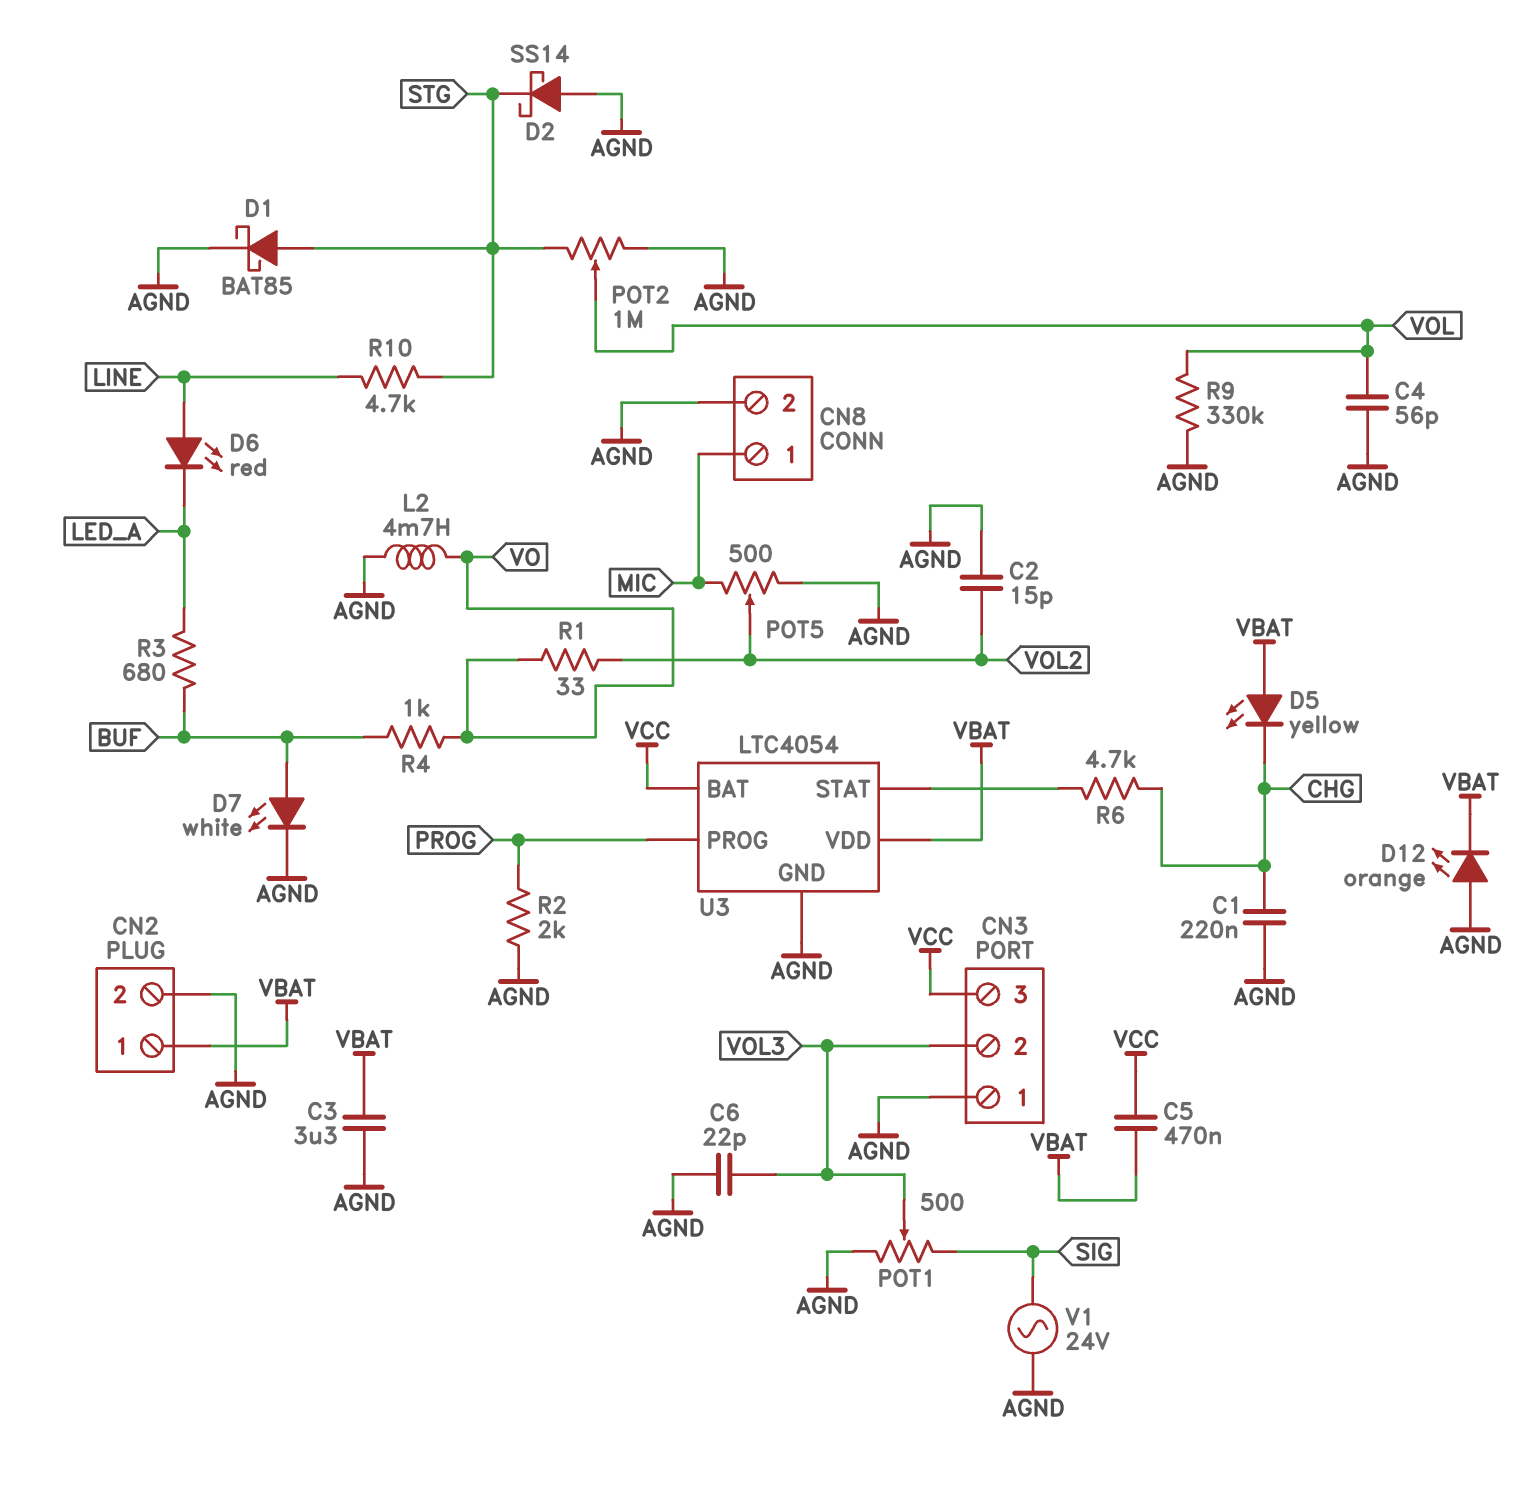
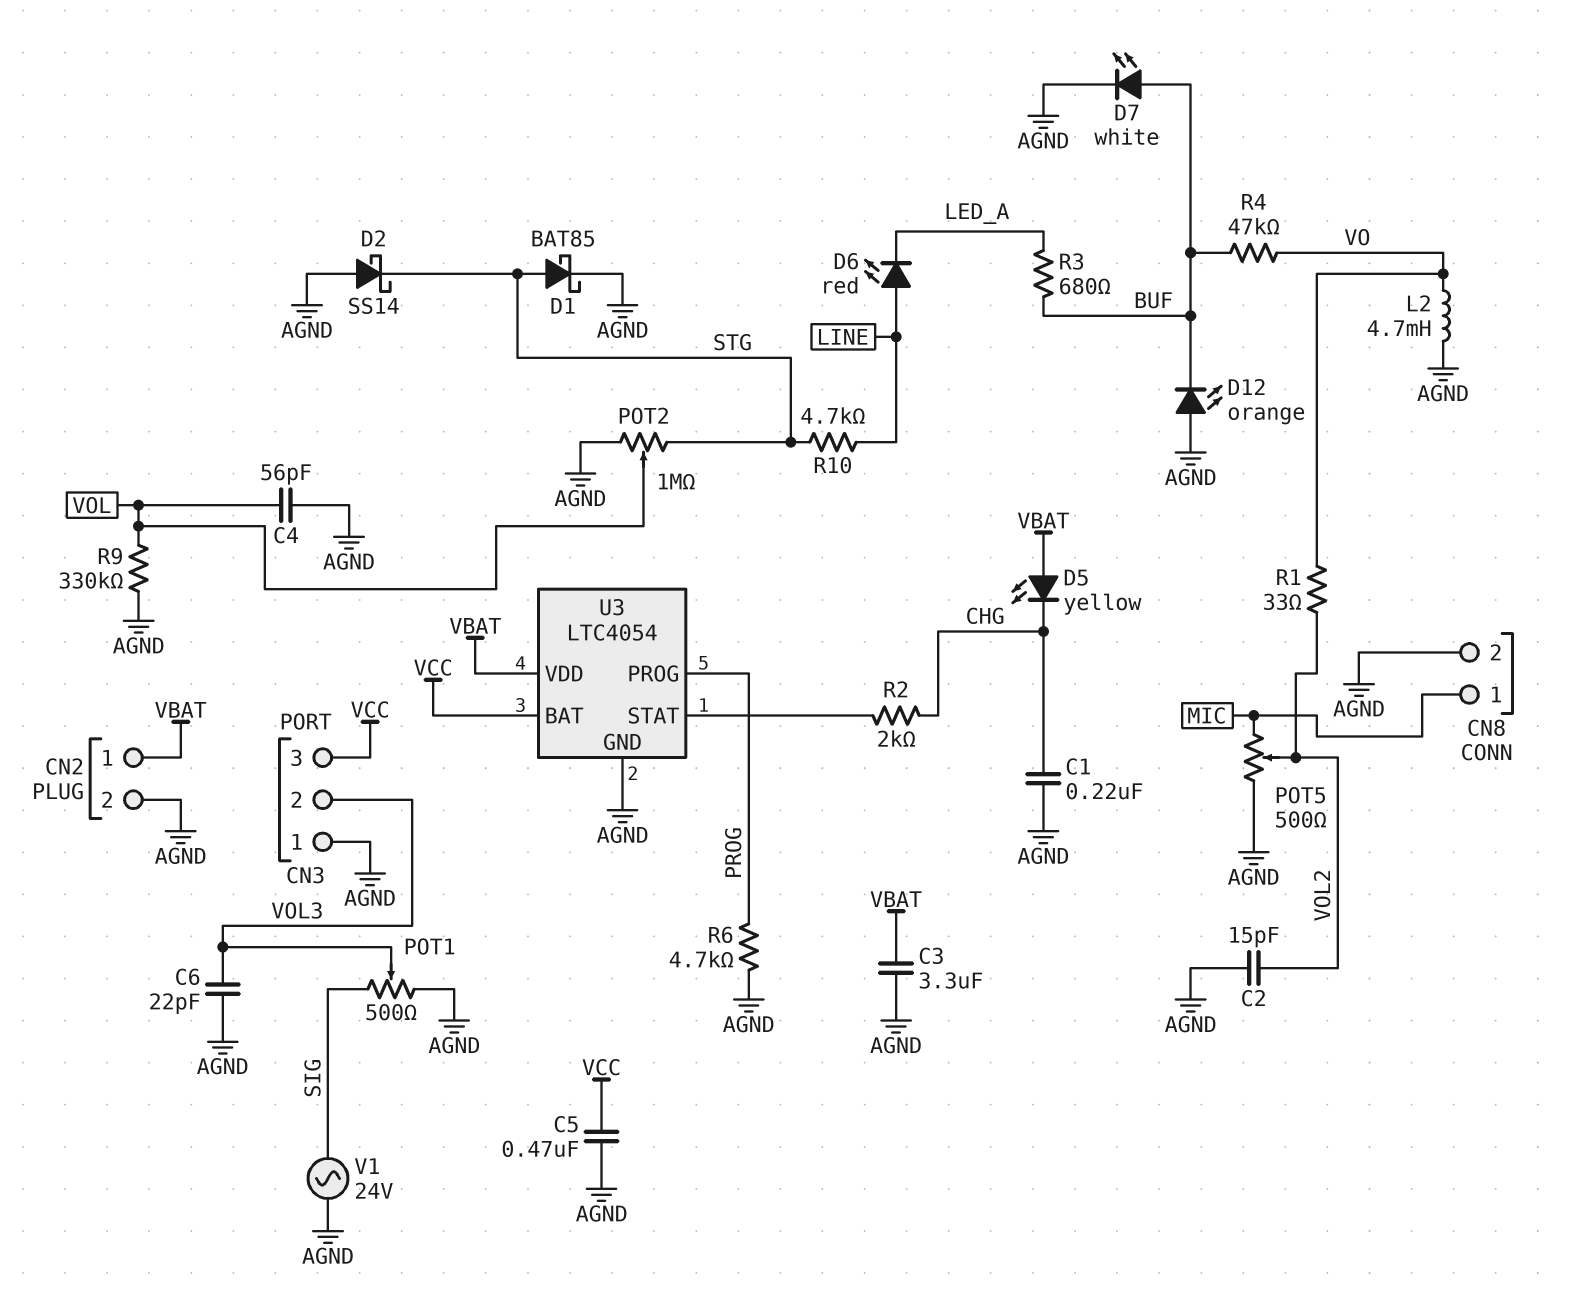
C5: 470nF (VBAT, VCC) -> 470nF (AGND, VCC)
D12: LED orange (A AGND, K VBAT) -> LED orange (A AGND, K BUF)
R2: 2k (AGND, PROG) -> 2k (CHG, U3/STAT)
R4: 1k (BUF, VO) -> 47k (BUF, VO)
R6: 4.7k (CHG, U3/STAT) -> 4.7k (AGND, PROG)

